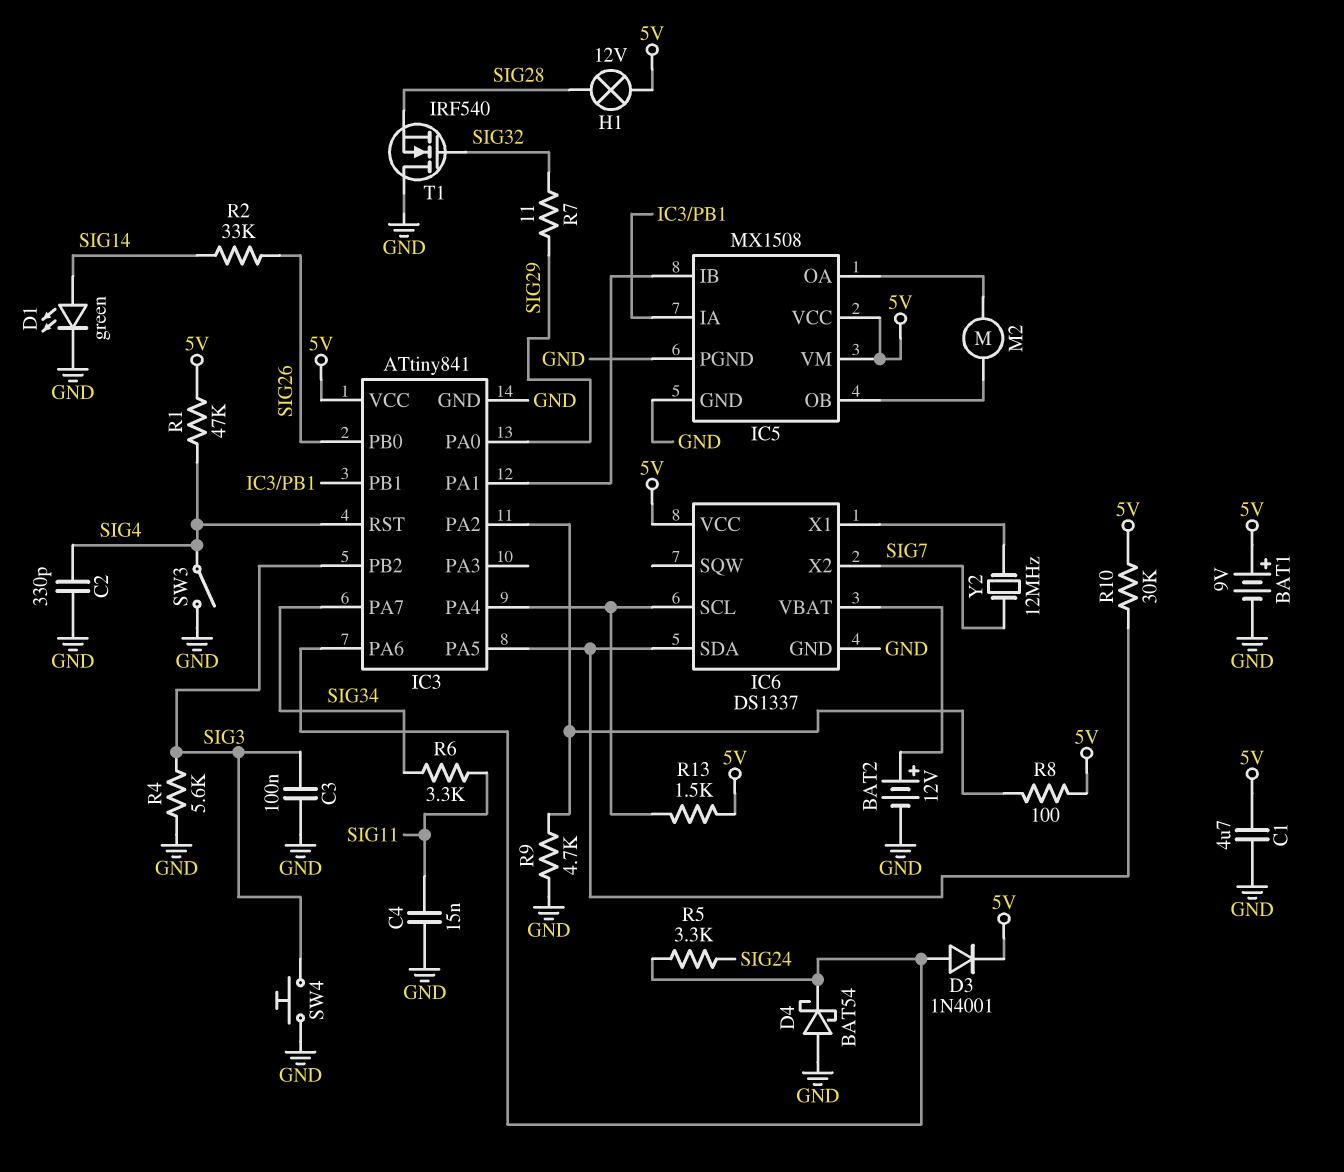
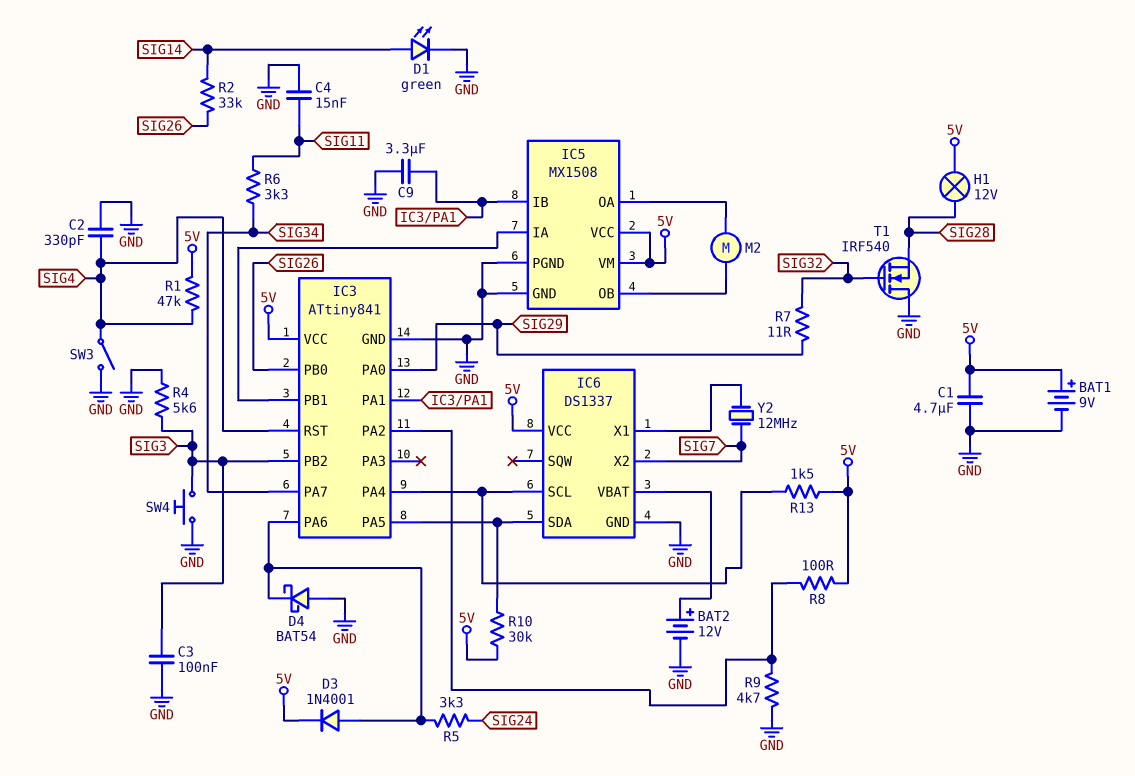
C9: none -> 3.3uF (GND, IC3/PA1)

